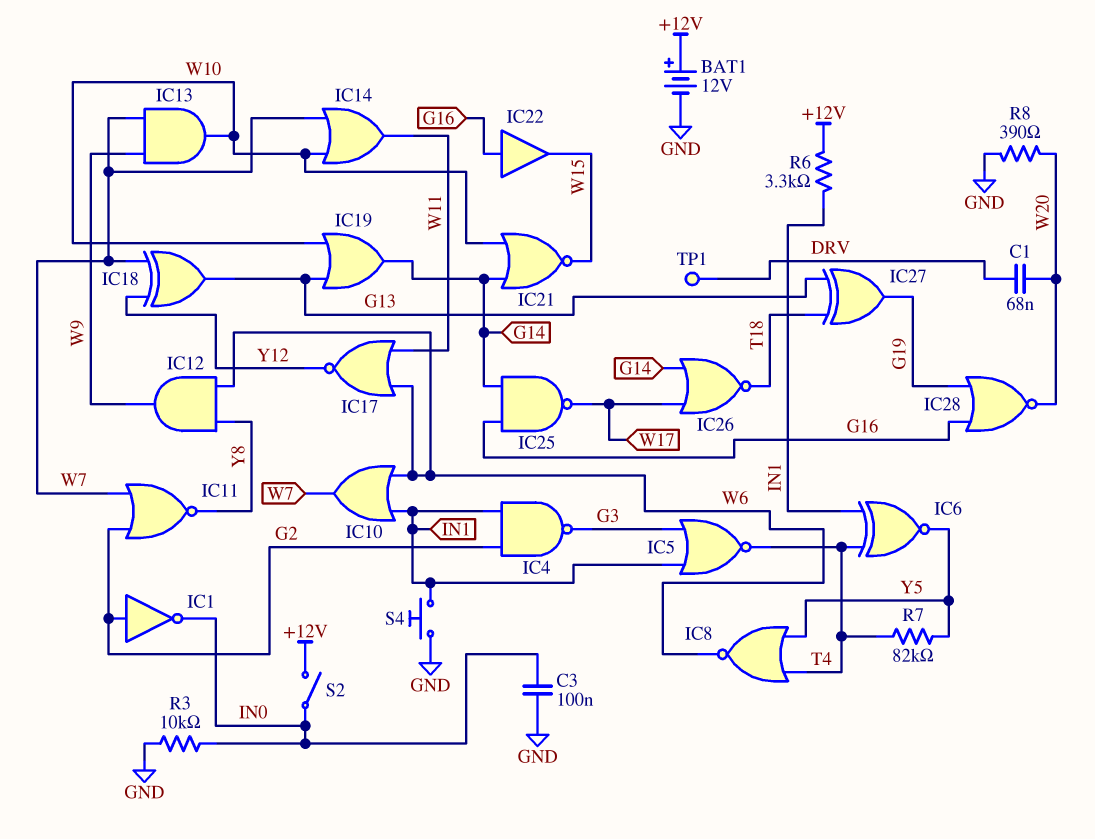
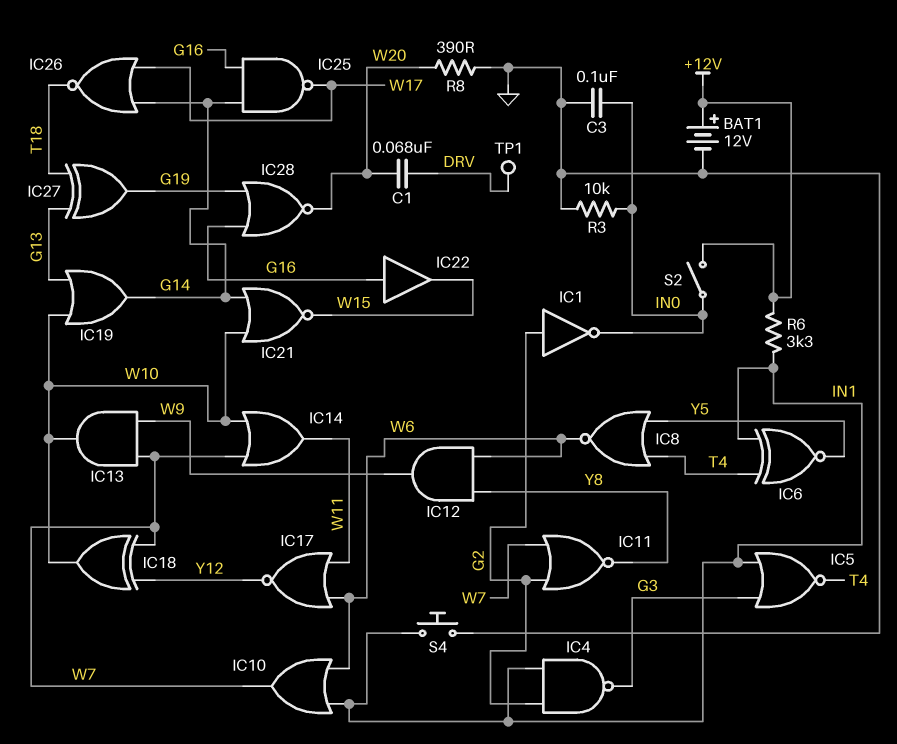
IC18: XOR (in W7, in Y12, out G13) -> XOR (in W7, in Y12, out W10)
R7: 82k (T4, Y5) -> none

